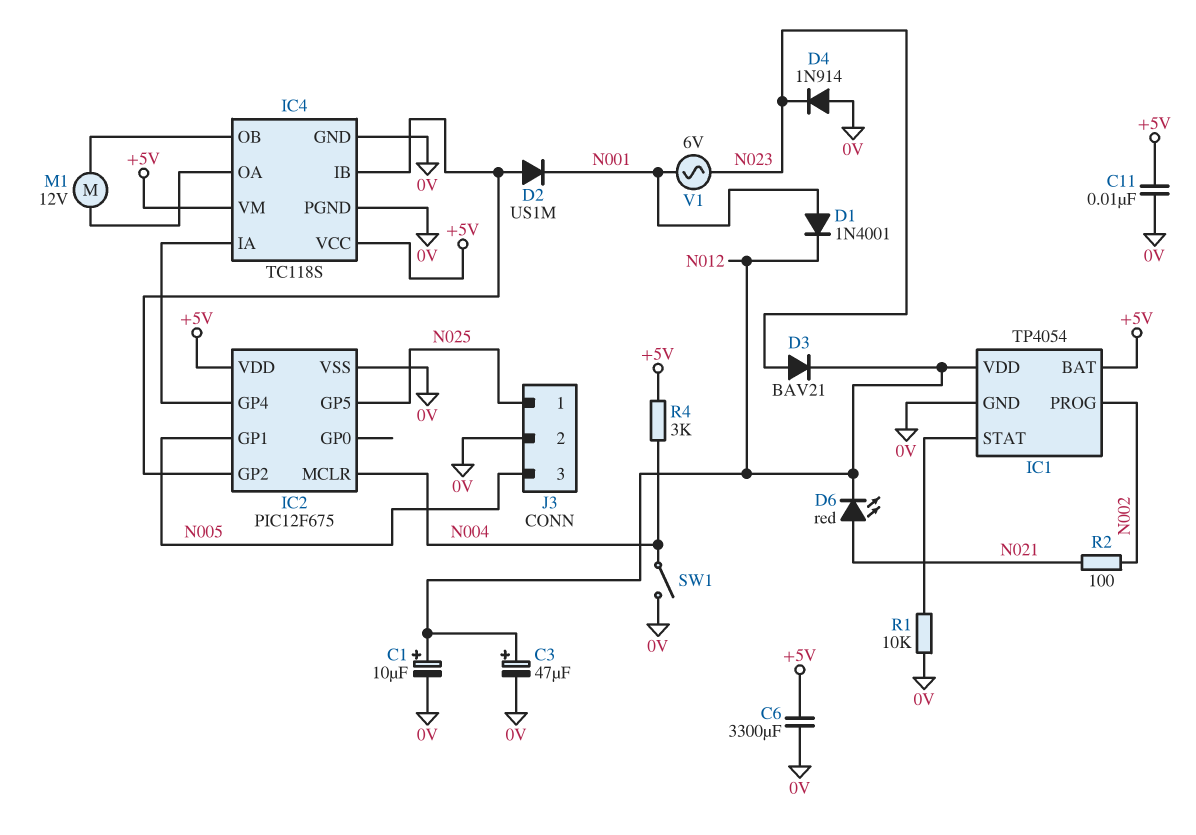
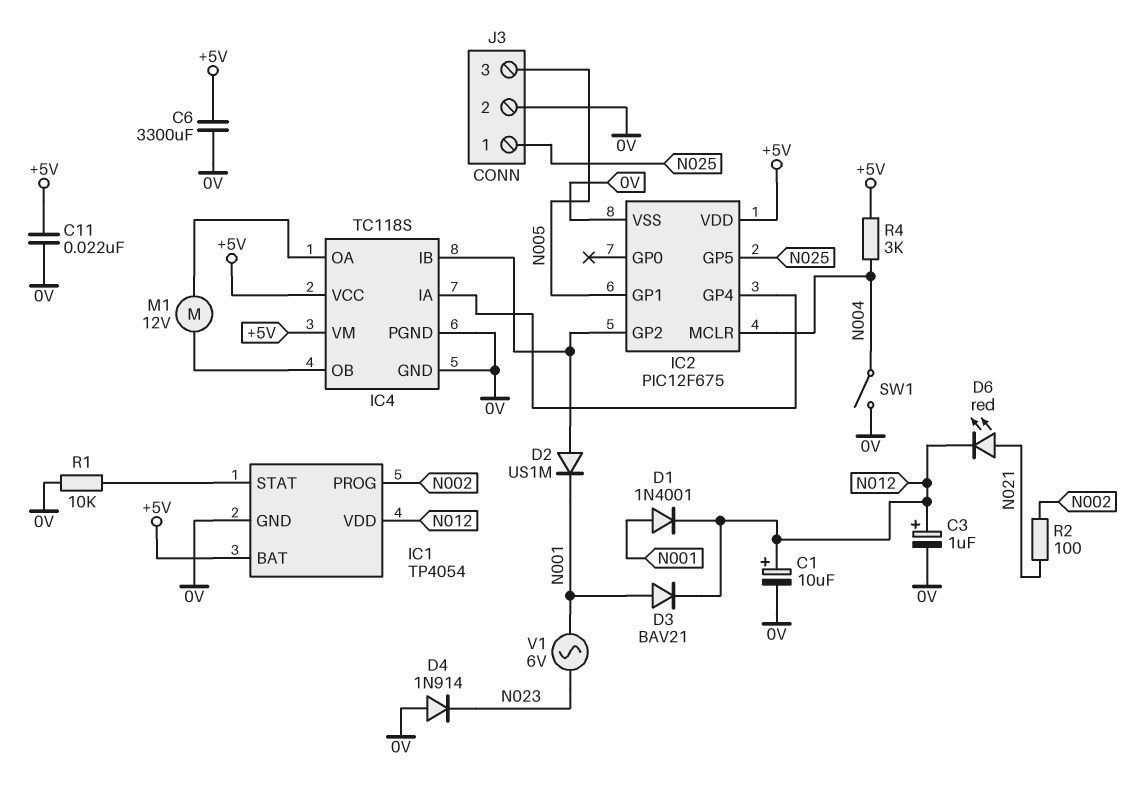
C3: 47uF (plus N012, minus 0V) -> 1uF (plus N012, minus 0V)
C11: 10nF (+5V, 0V) -> 22nF (+5V, 0V)
D3: diode BAV21 (A N023, K N012) -> diode BAV21 (A N001, K N012)

